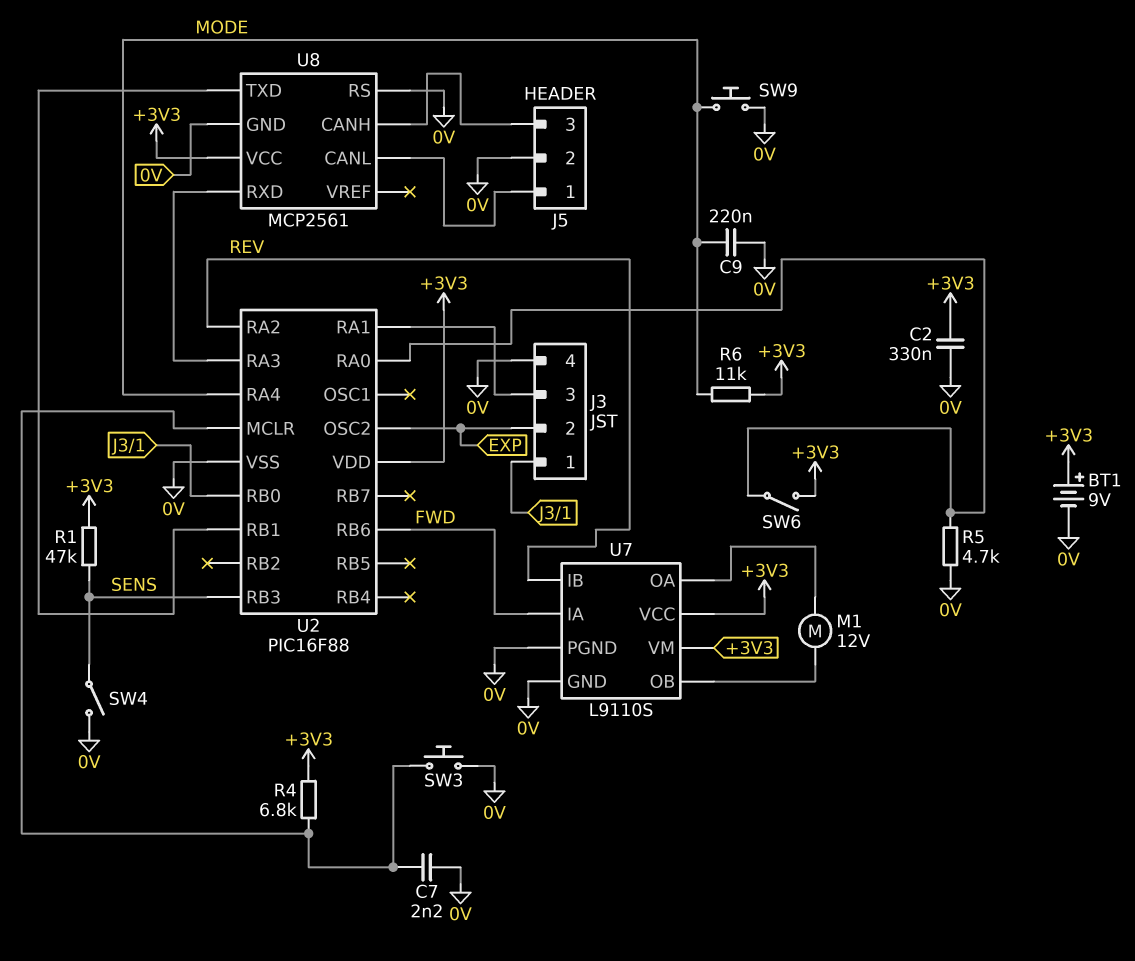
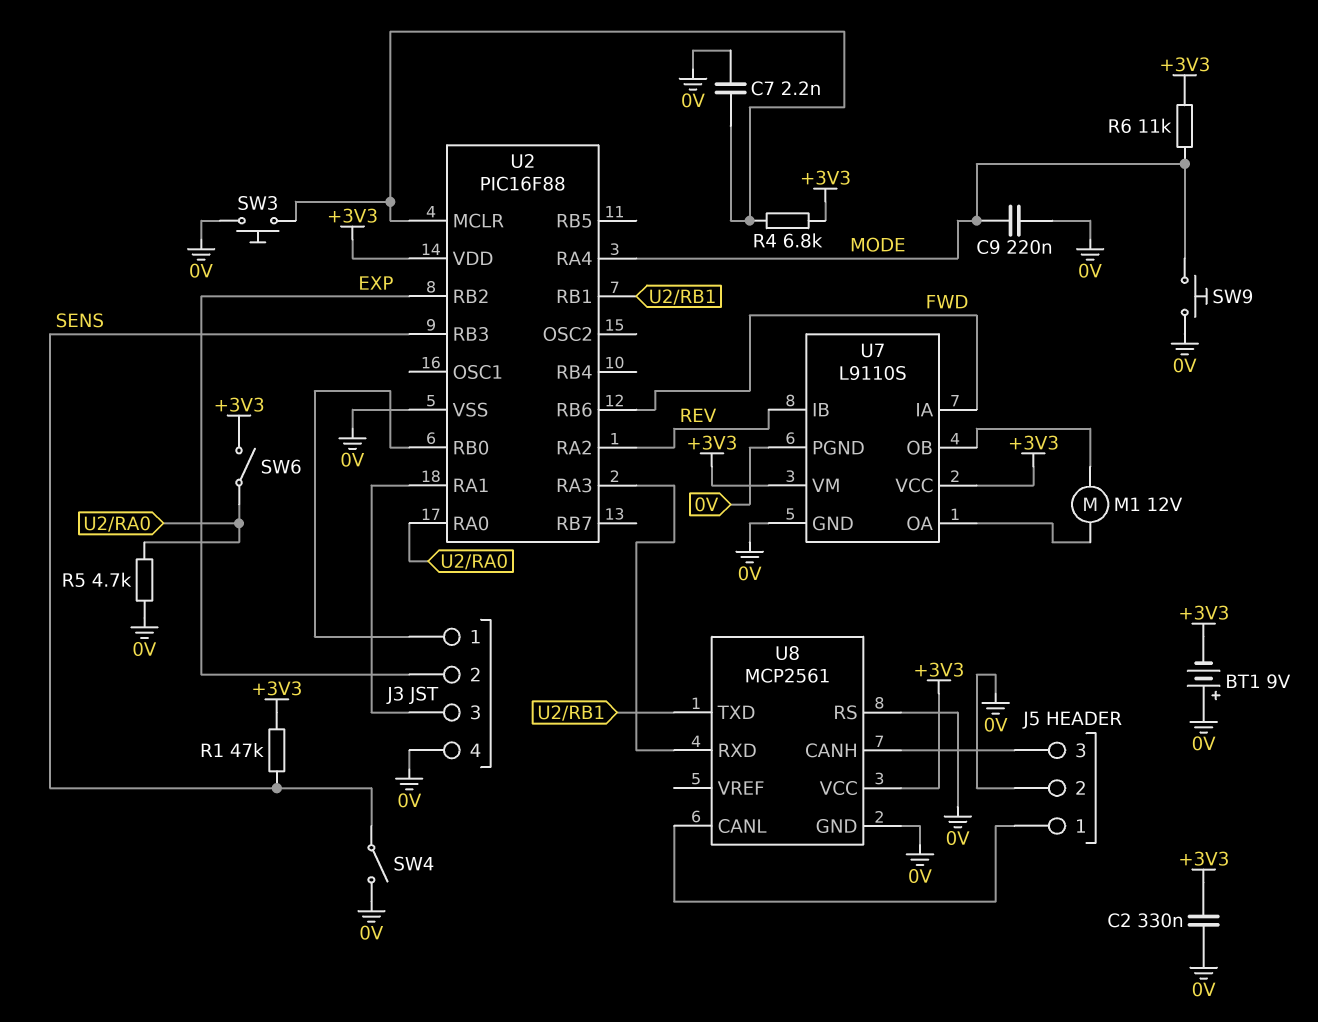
BT1: 9V (plus +3V3, minus 0V) -> 9V (plus 0V, minus +3V3)
U2 pin OSC2: EXP -> none
U2 pin RB2: none -> EXP

